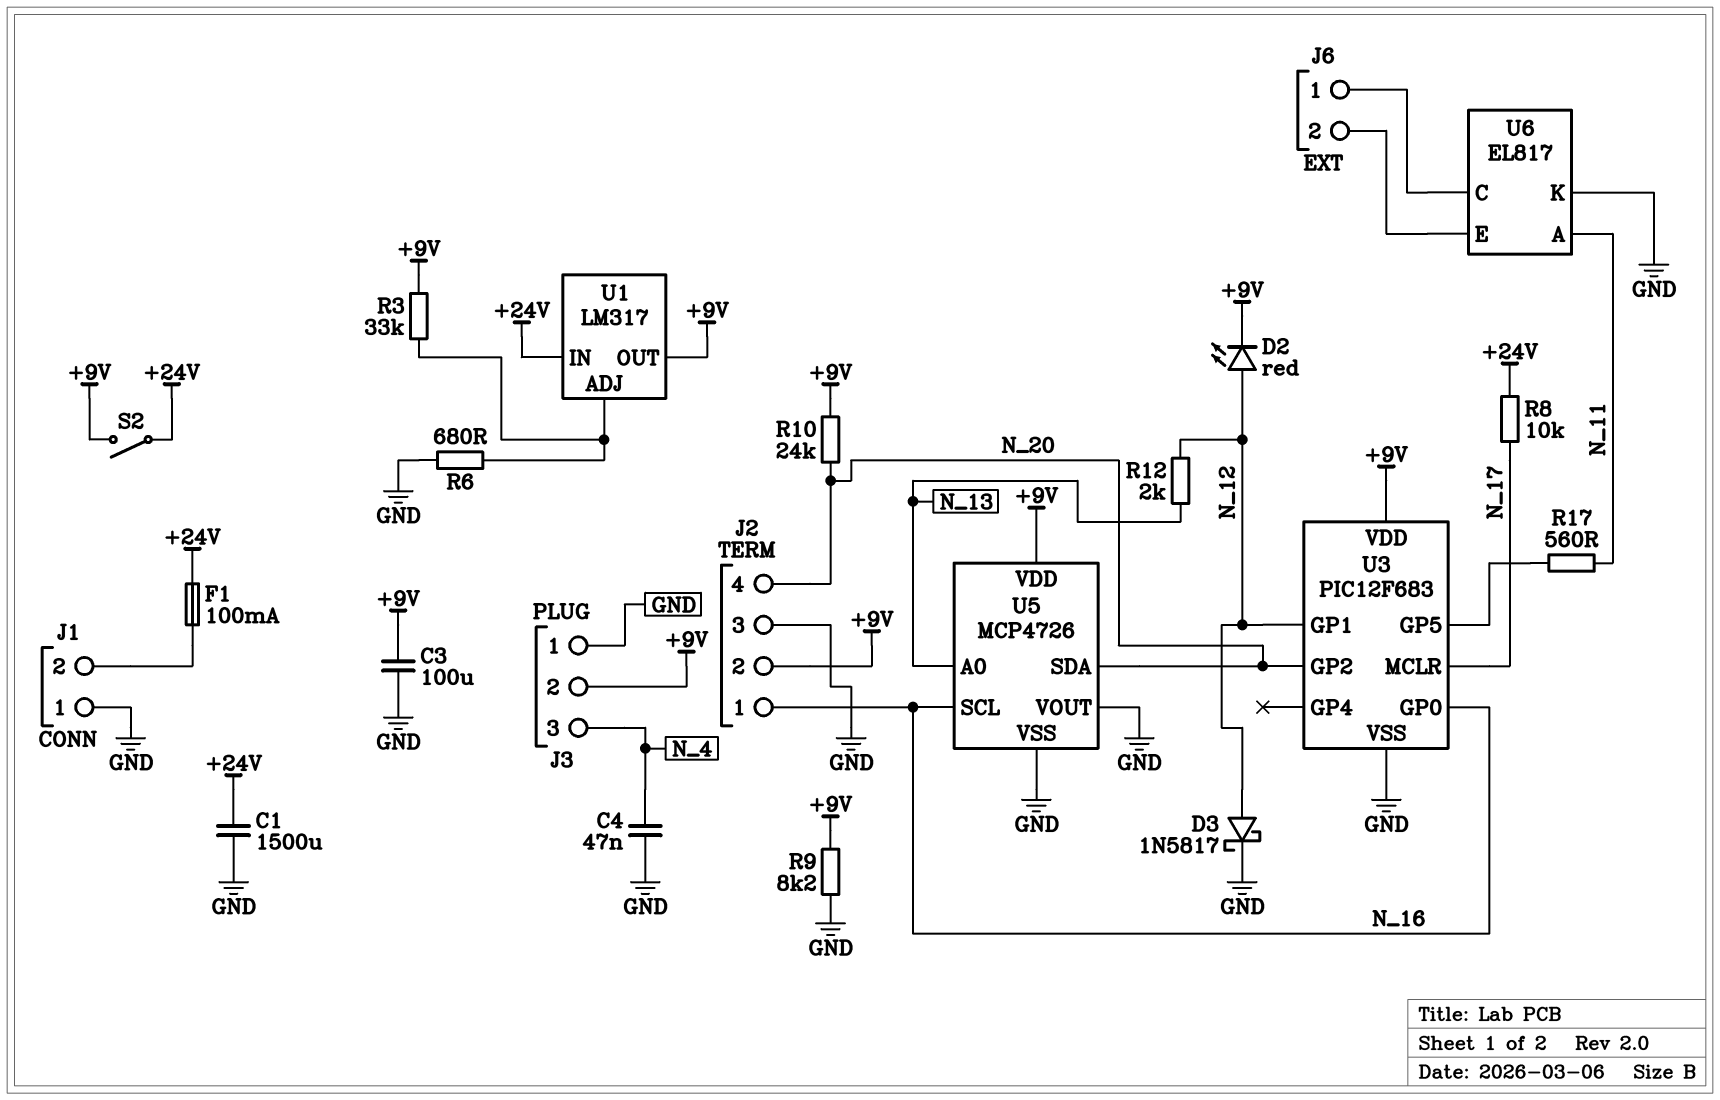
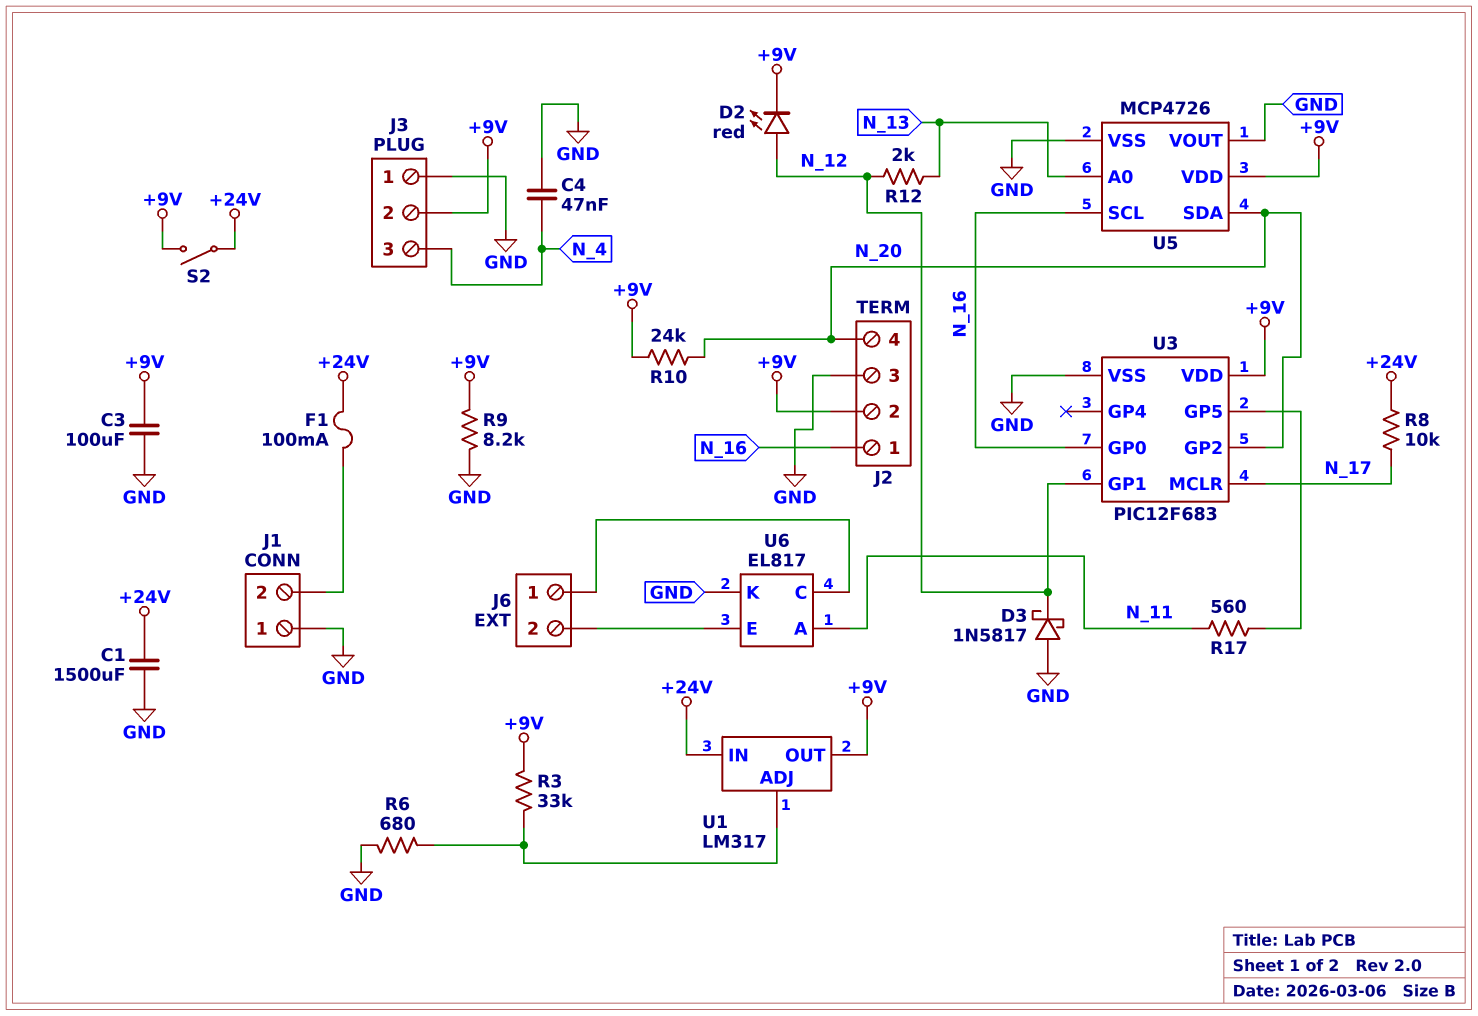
D3: schottky 1N5817 (A N_12, K GND) -> schottky 1N5817 (A GND, K N_12)

